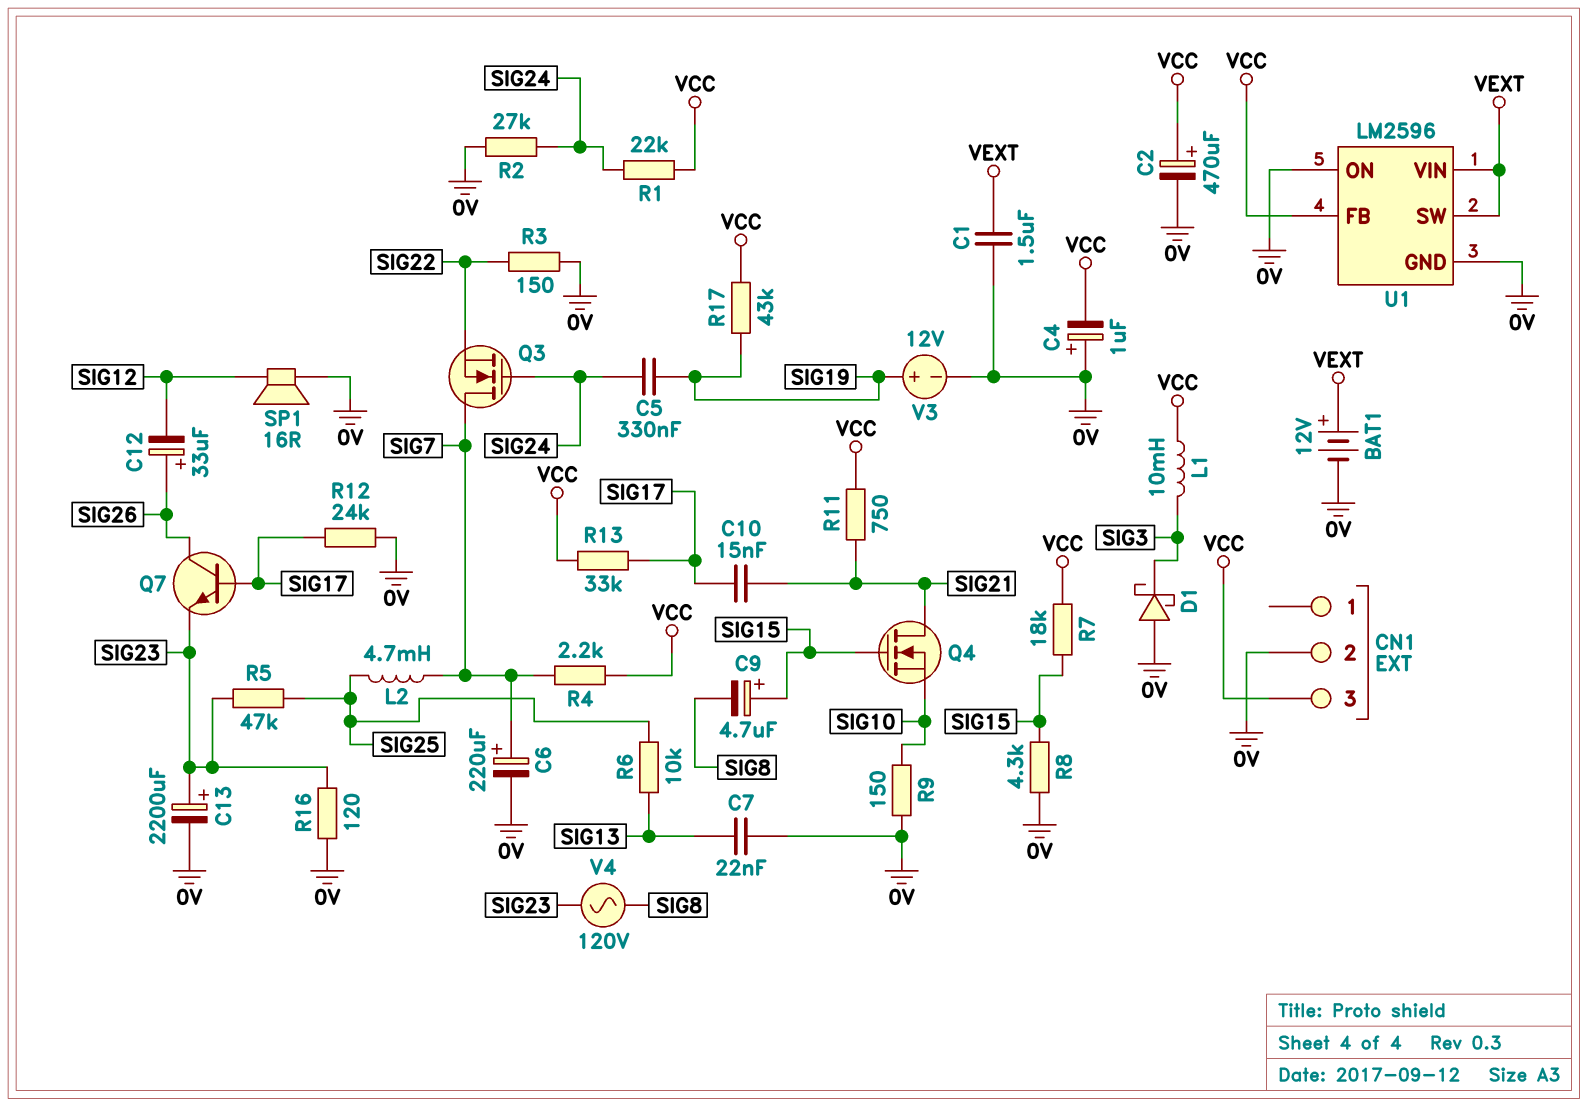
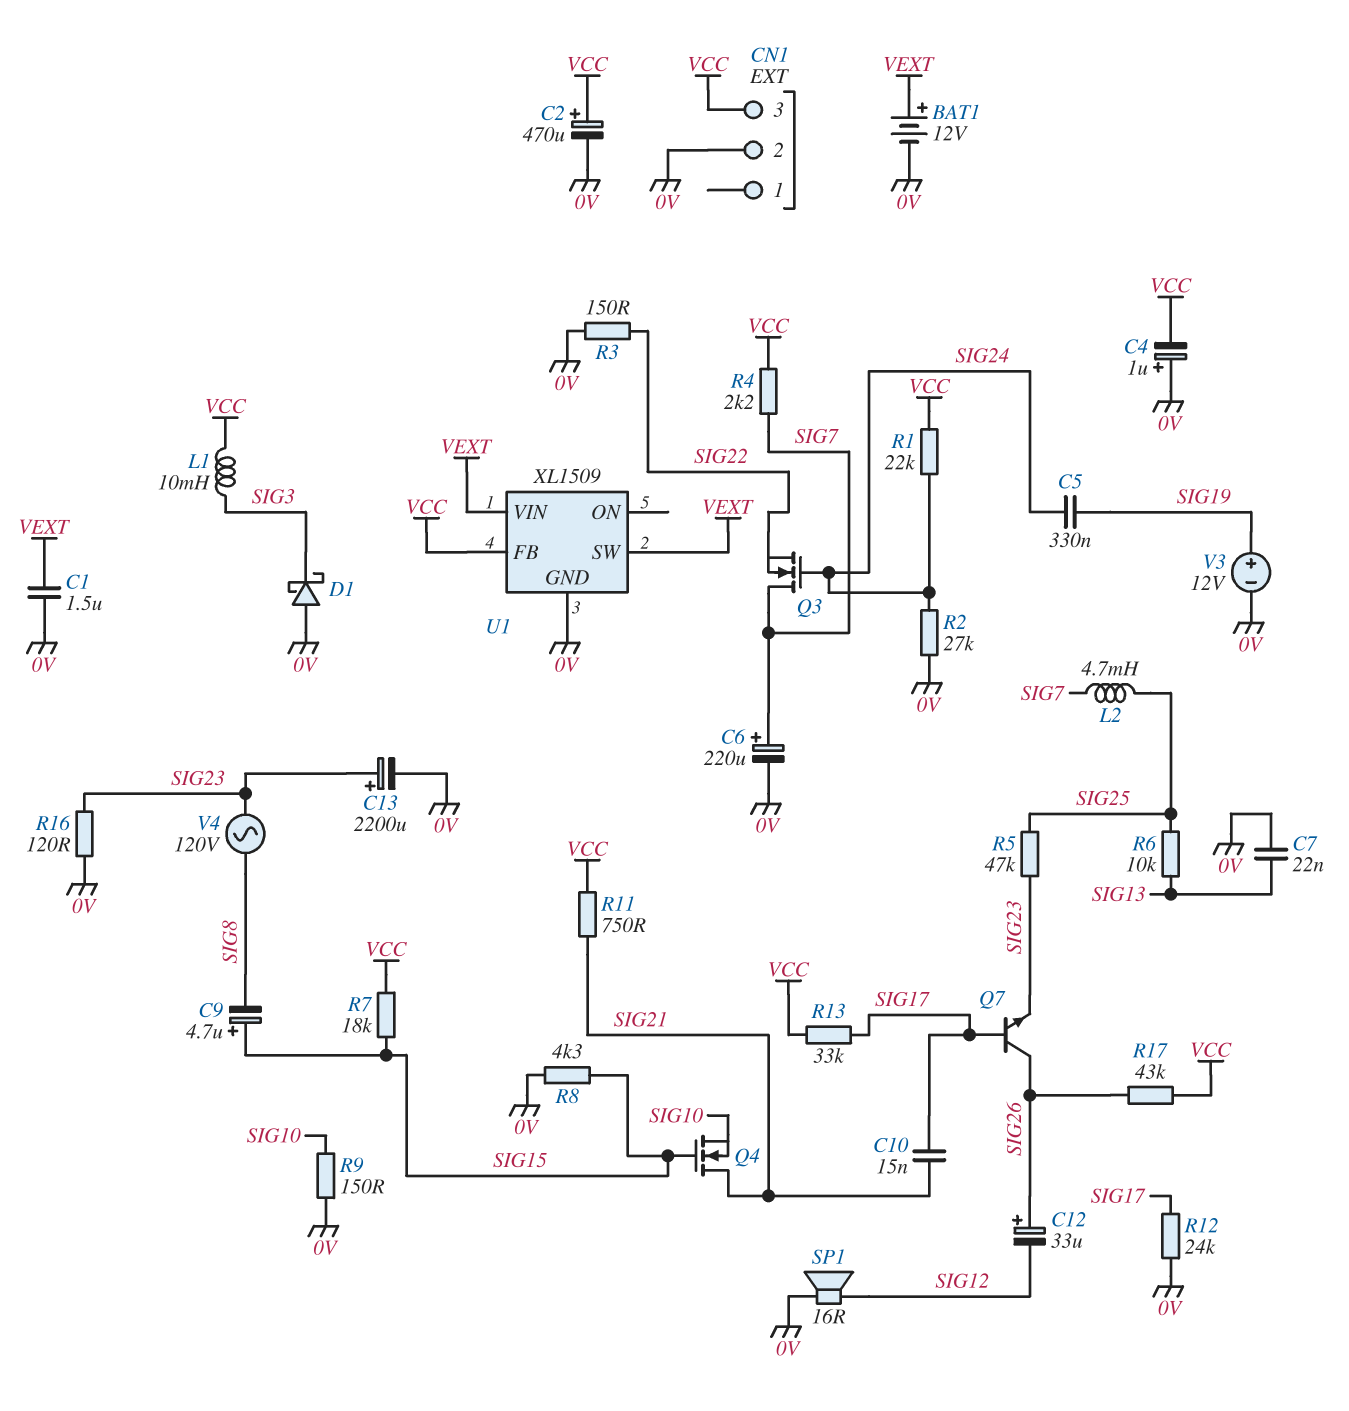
R17: 43k (SIG19, VCC) -> 43k (SIG26, VCC)
U1: LM2596 -> XL1509
U1 pin ON: 0V -> none

